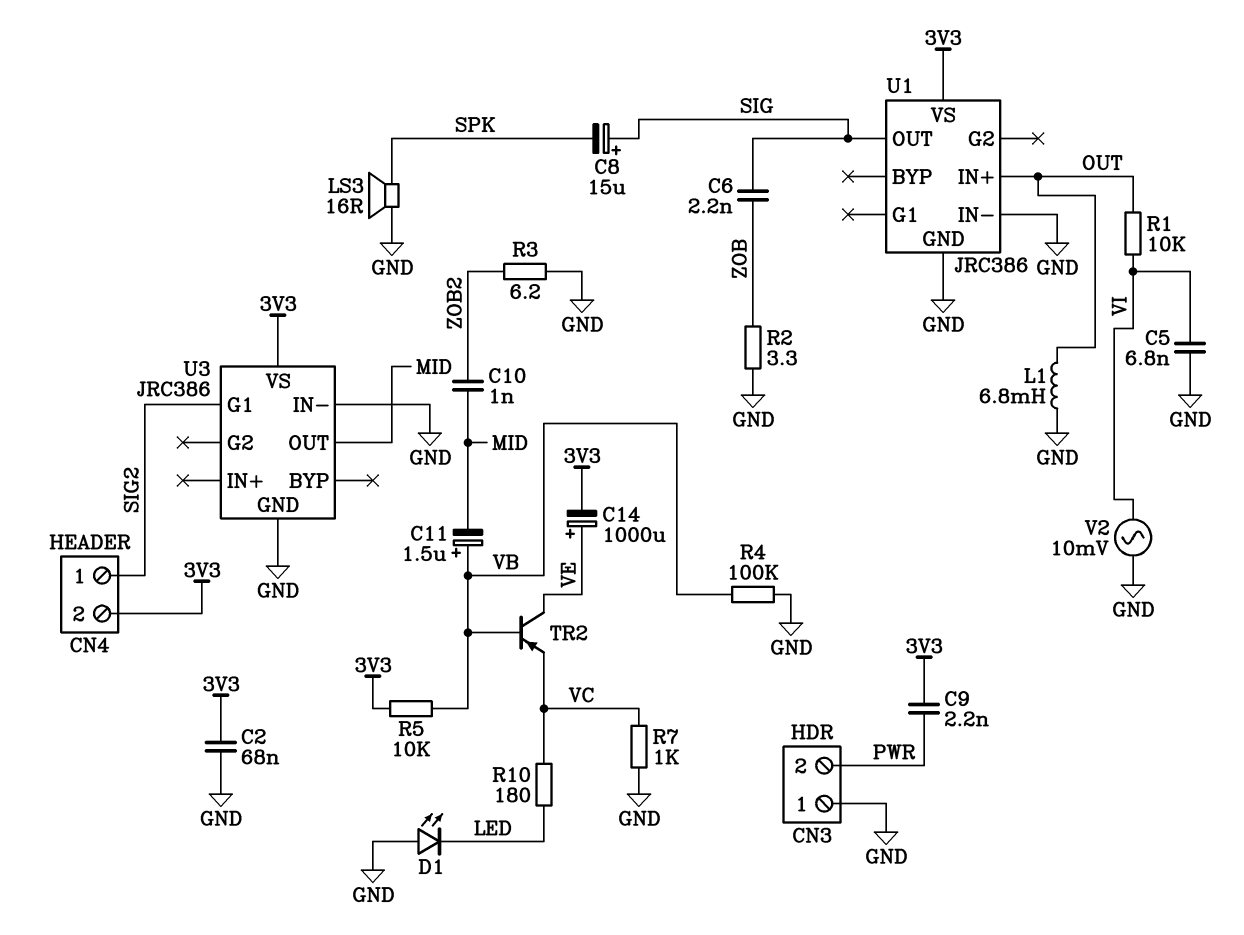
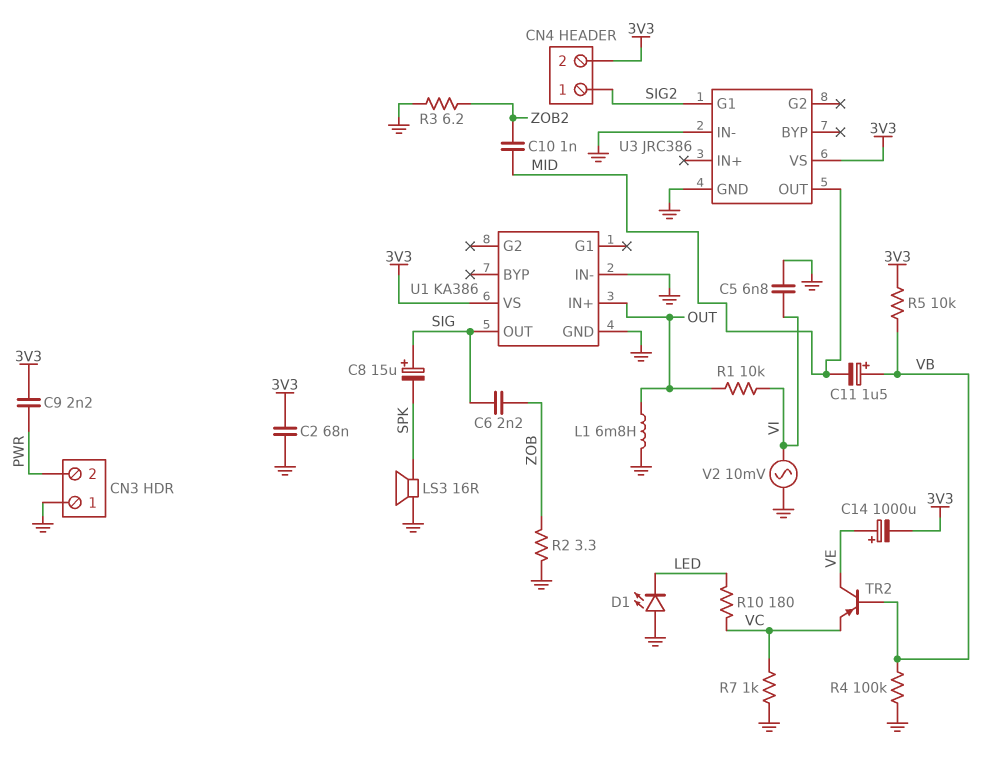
U1: JRC386 -> KA386

